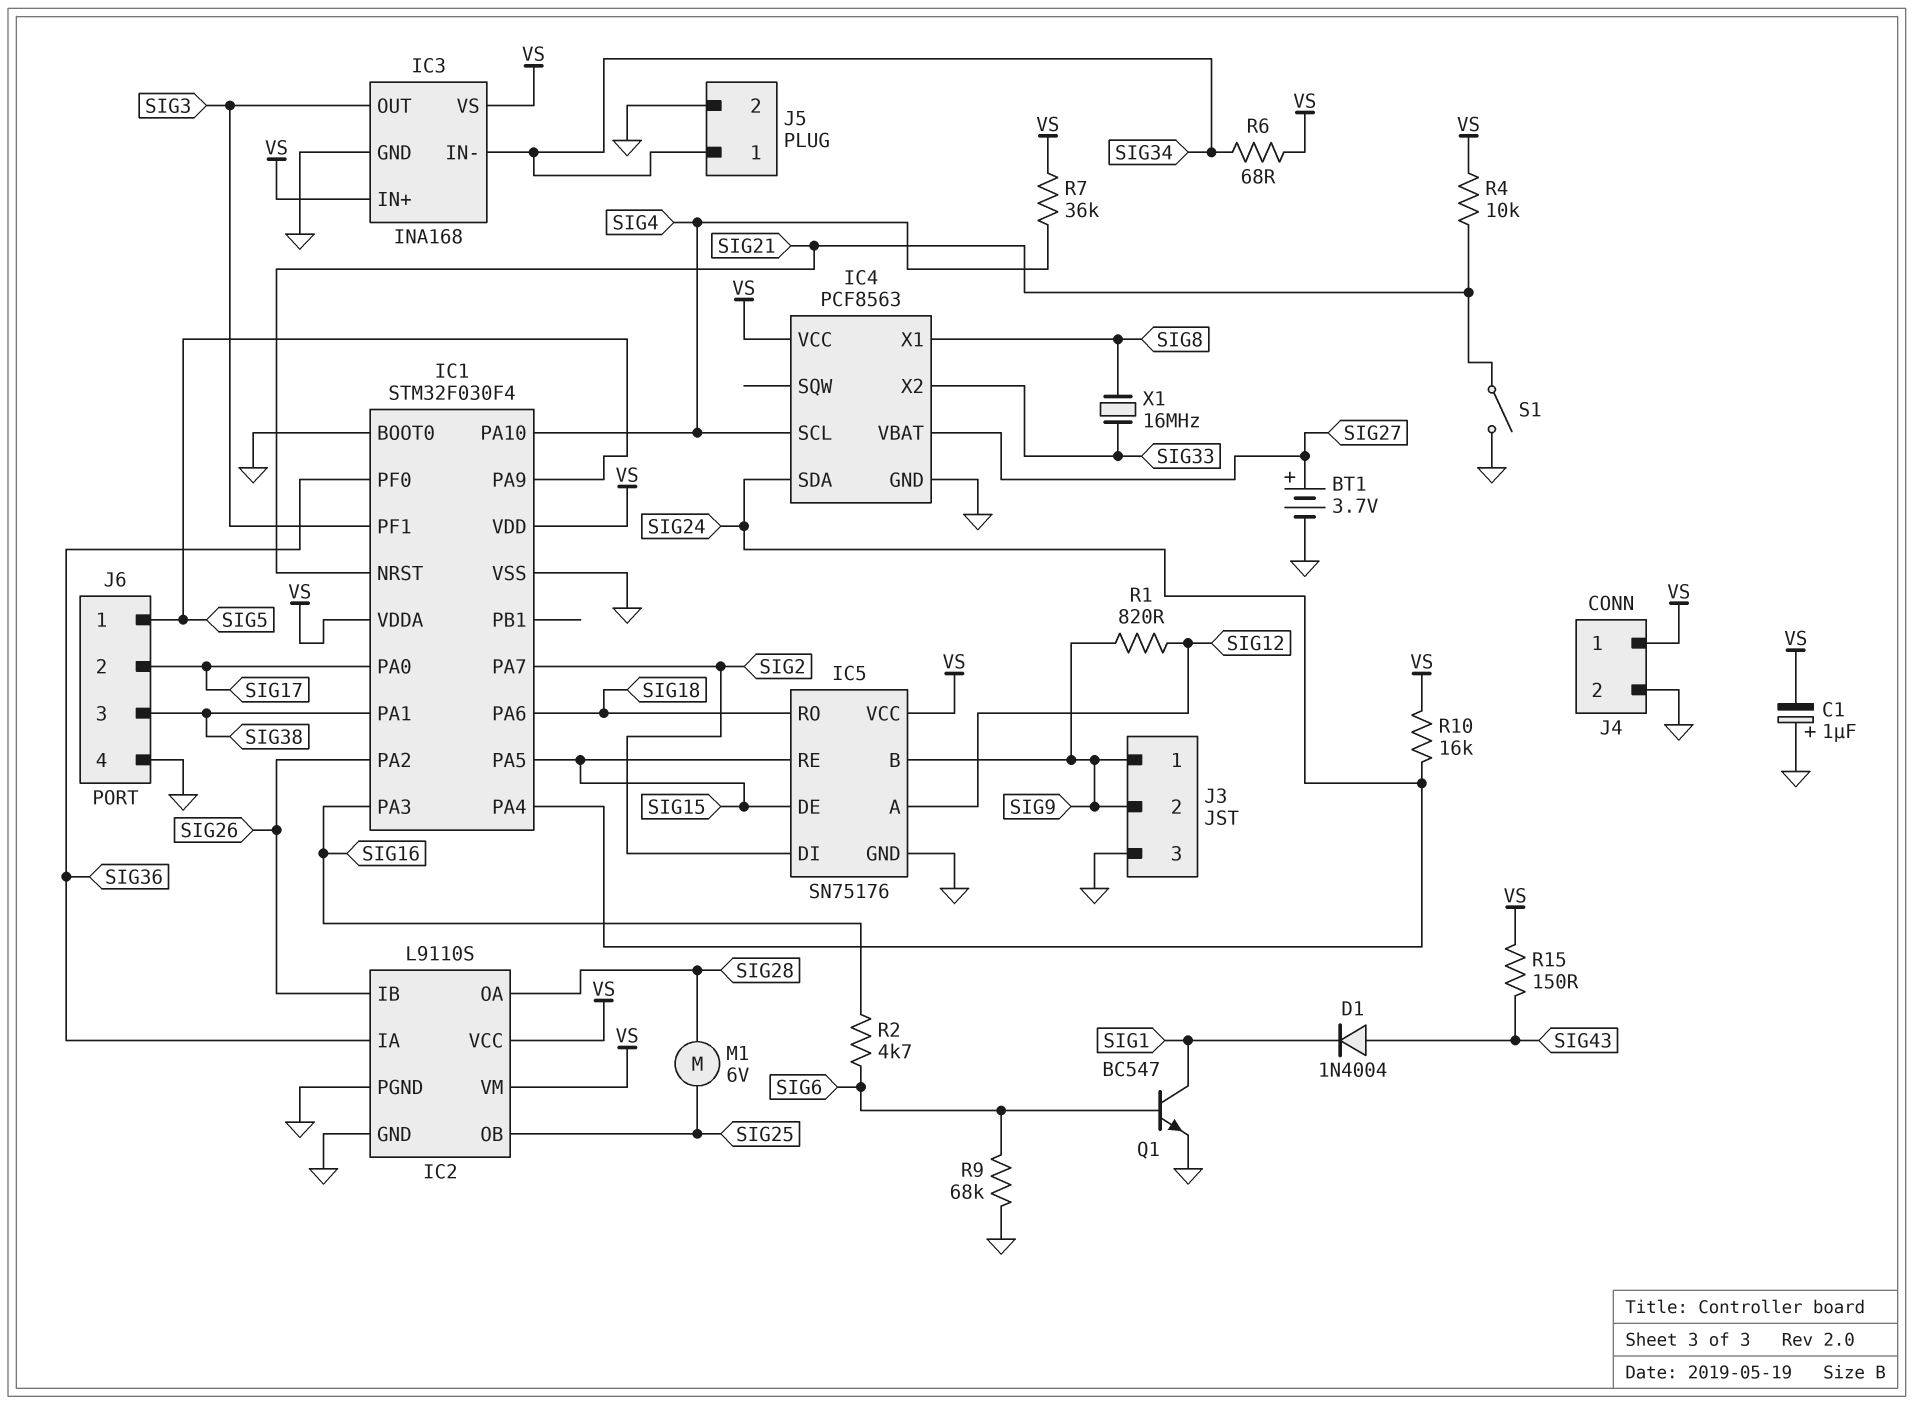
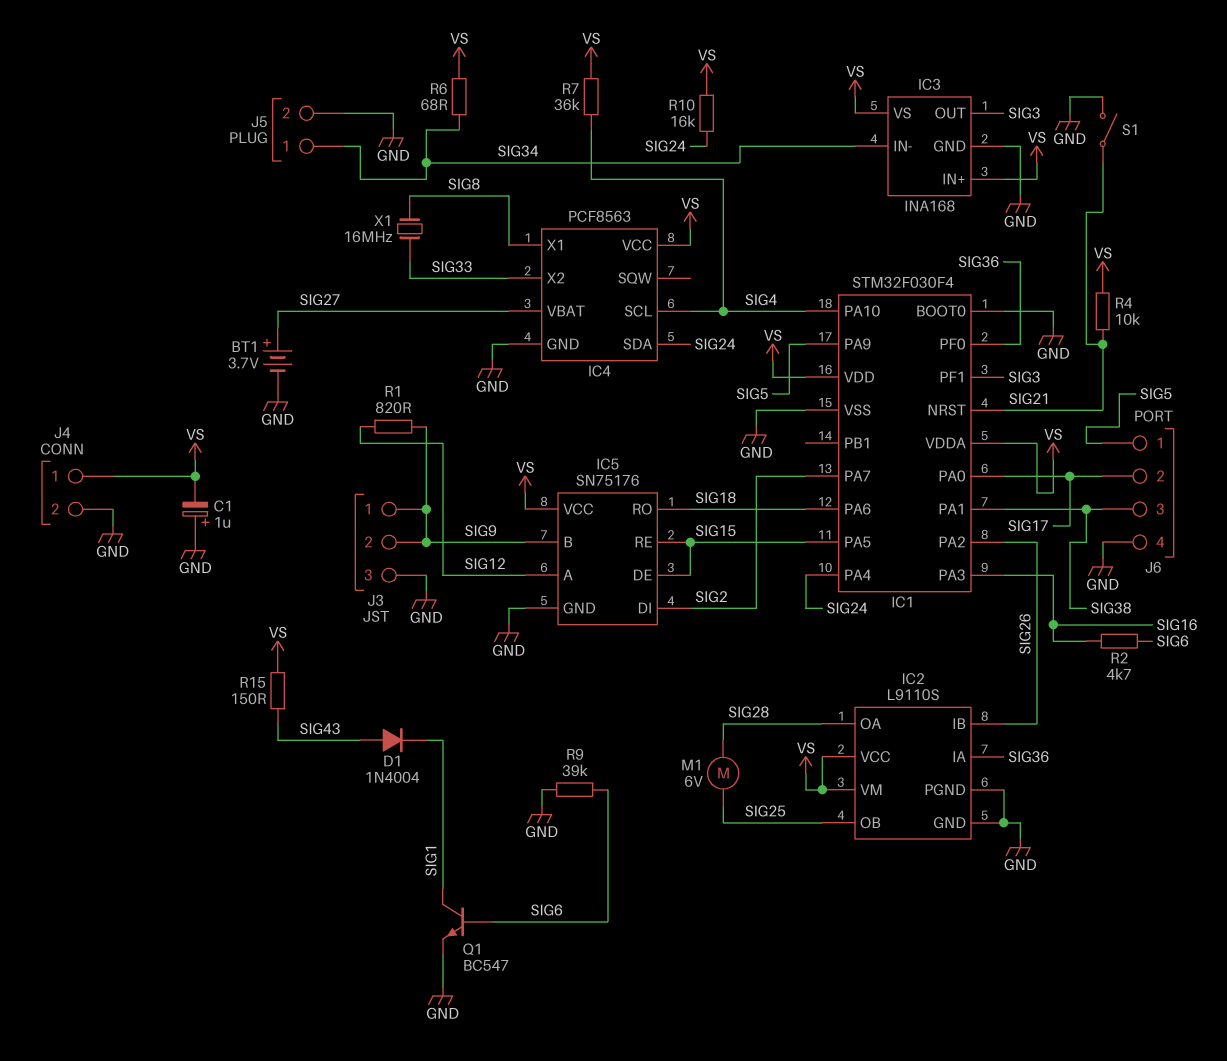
R9: 68k (GND, SIG6) -> 39k (GND, SIG6)

